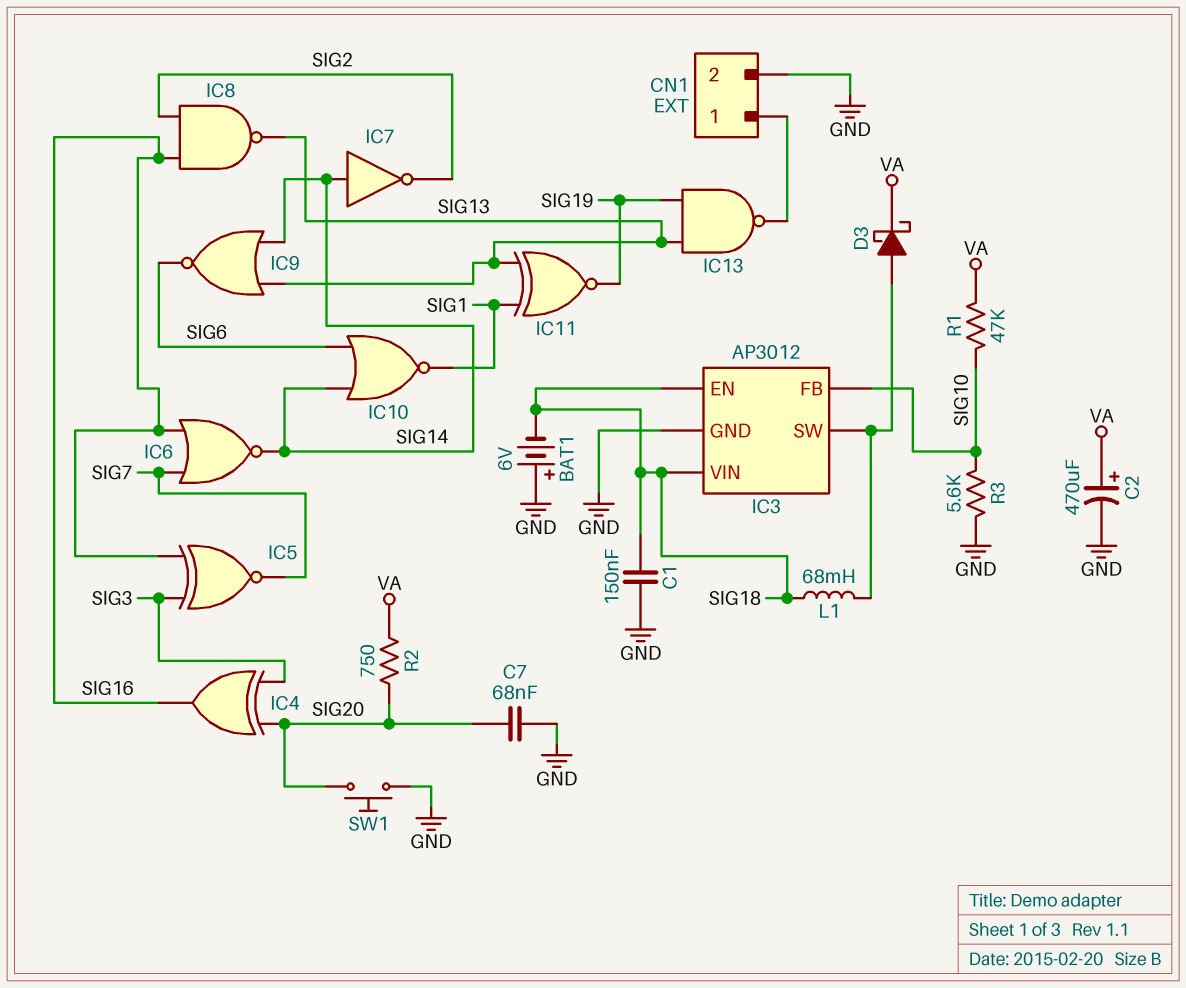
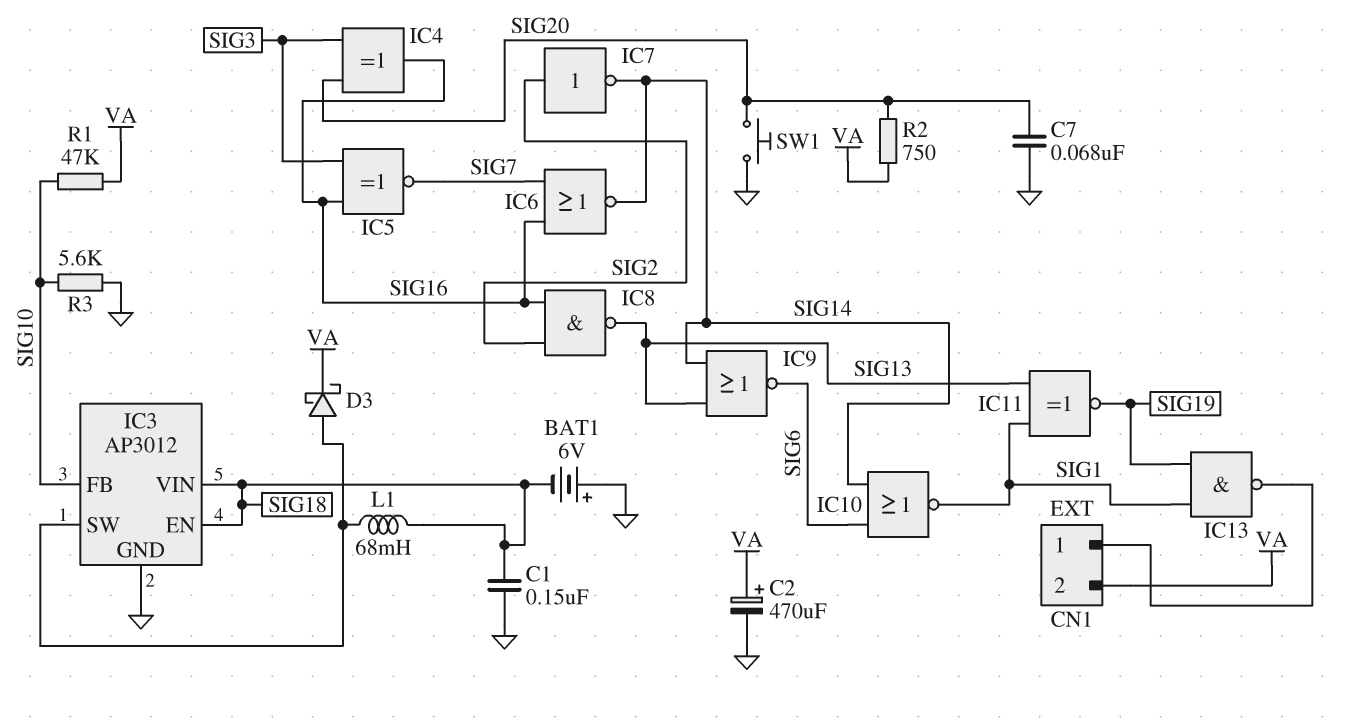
CN1 pin 2: GND -> VA
IC7: NOT (in SIG14, out SIG2) -> NOT (in SIG2, out SIG14)
IC13: NAND (in SIG13, in SIG19, out CN1/1) -> NAND (in SIG1, in SIG19, out CN1/1)

